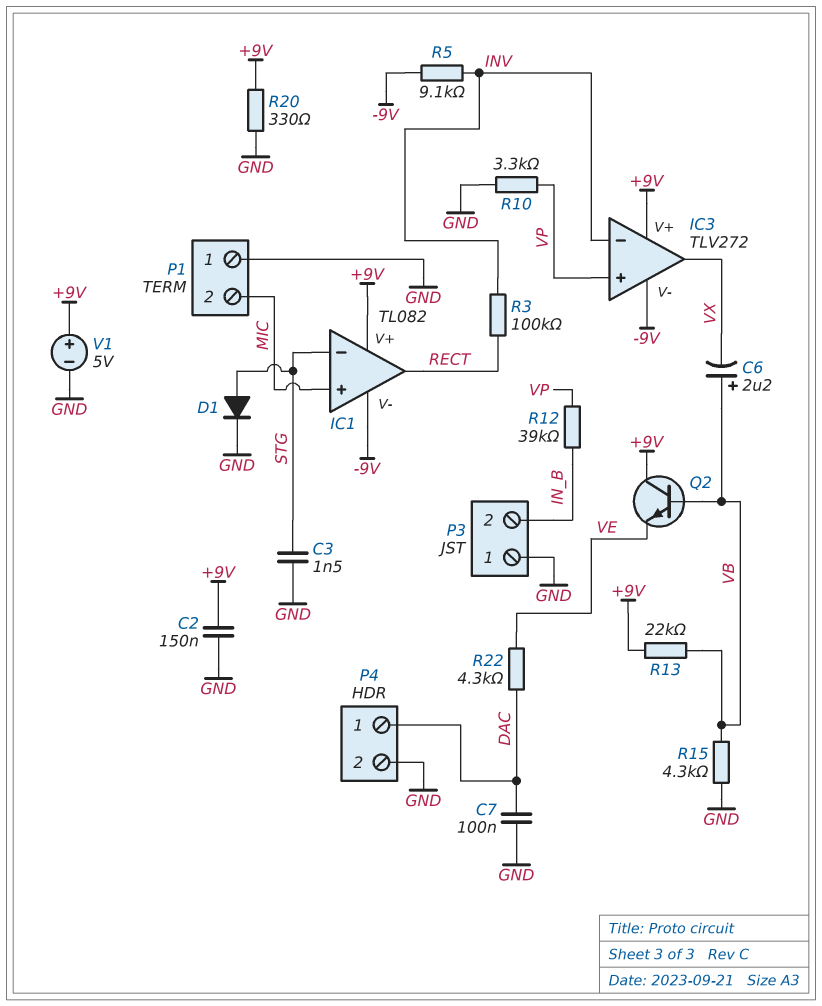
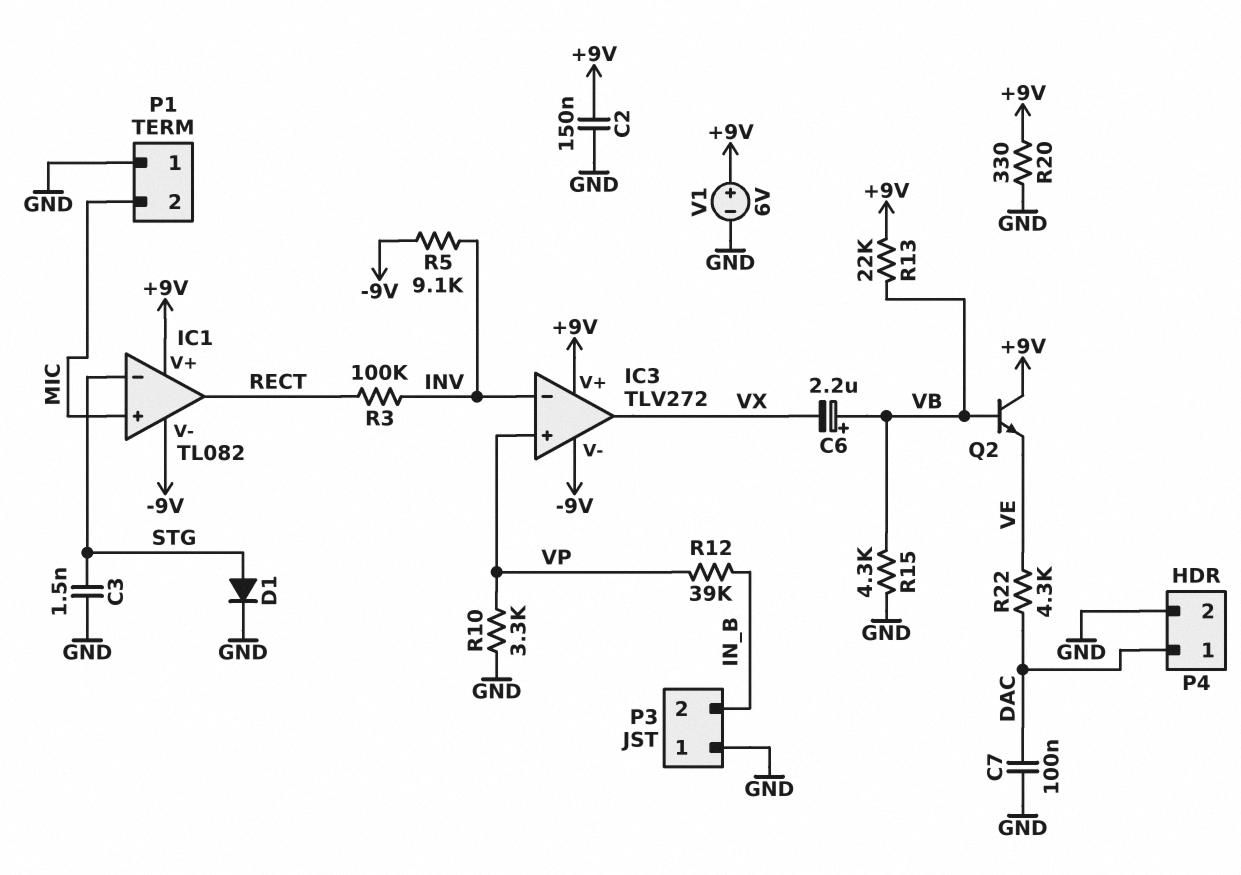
V1: 5V (plus +9V, minus GND) -> 6V (plus +9V, minus GND)

